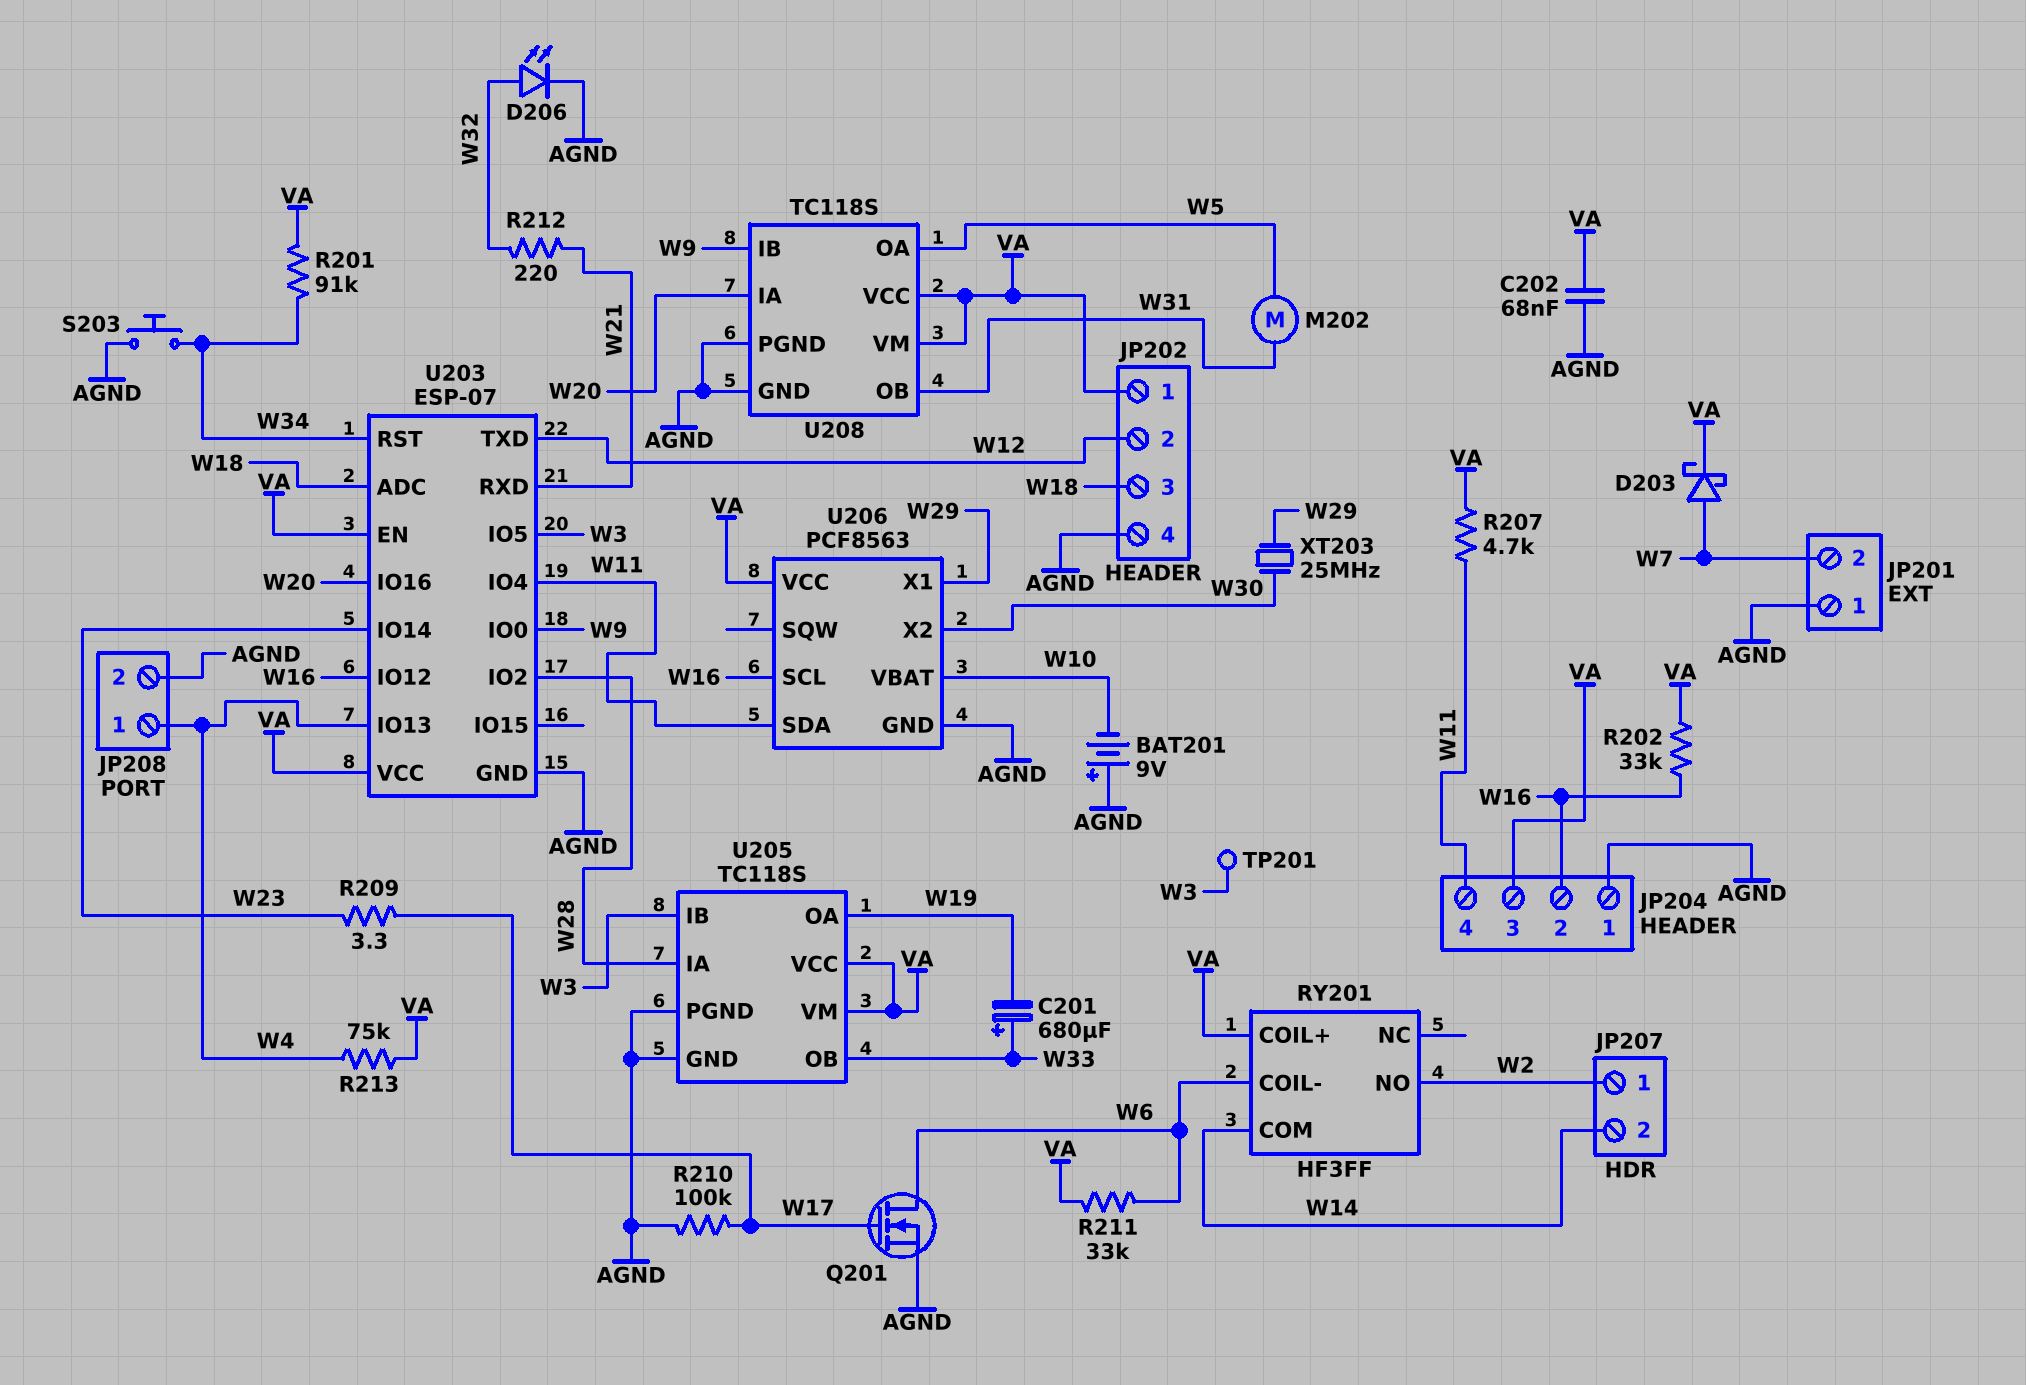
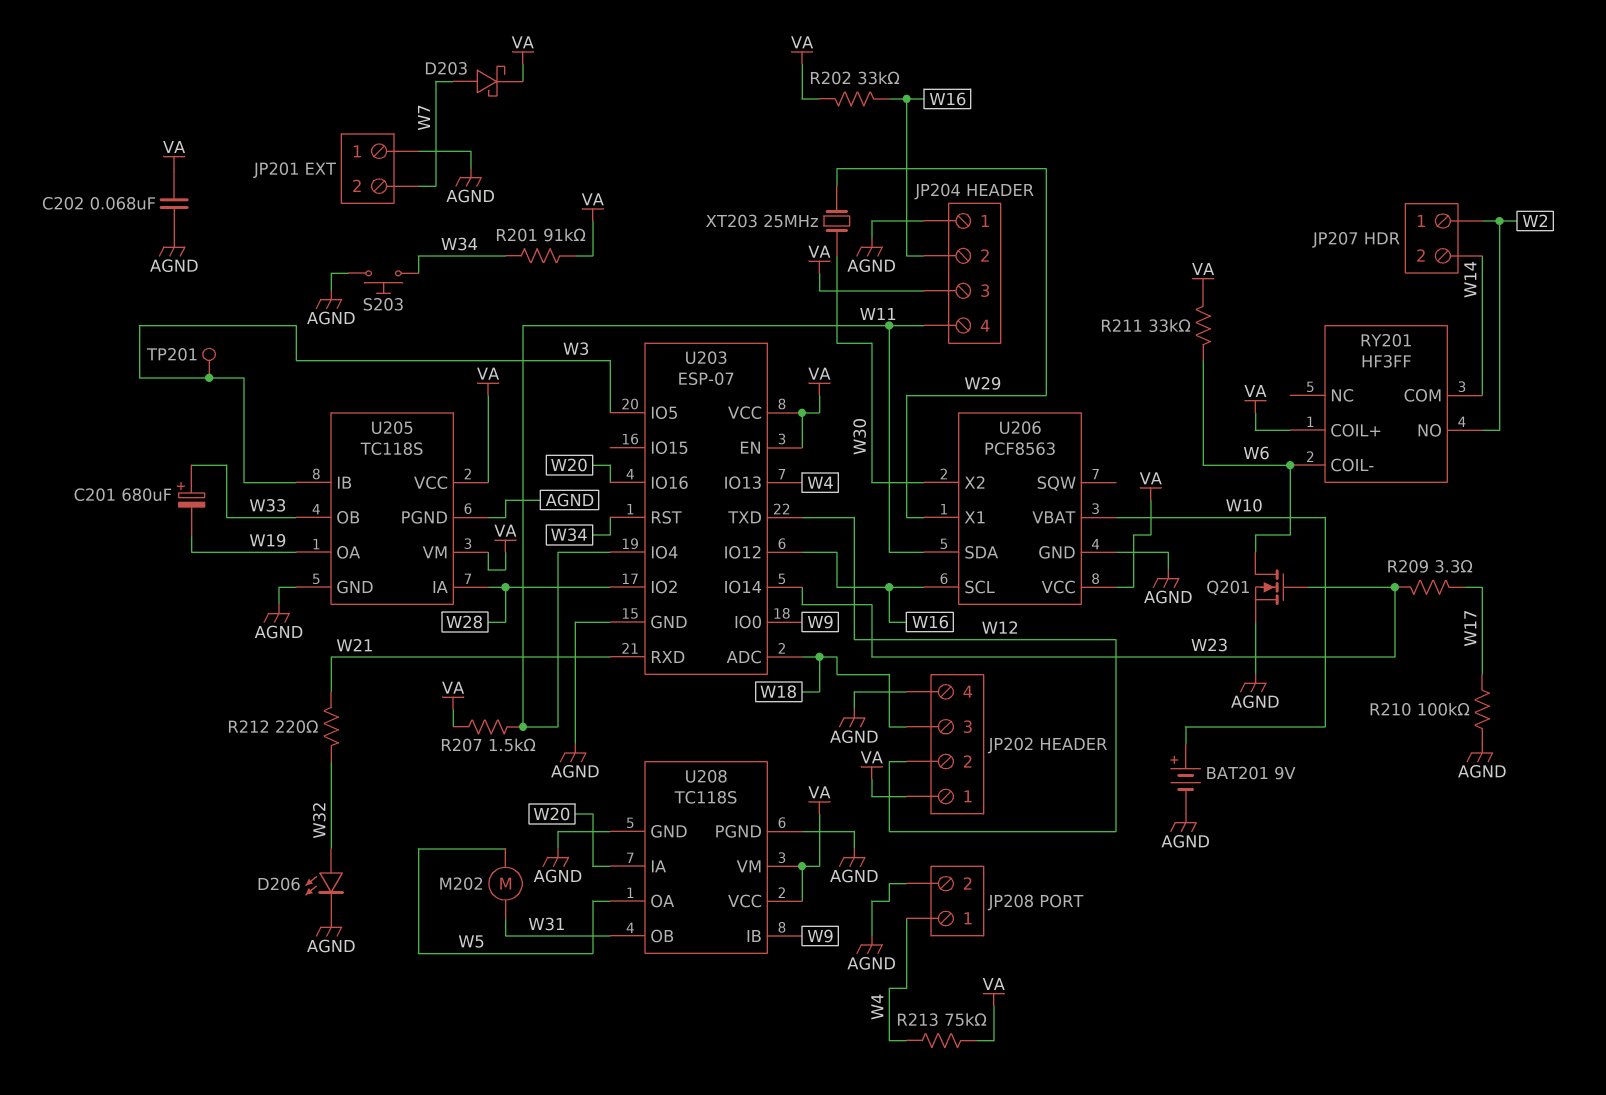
BAT201: 9V (plus AGND, minus W10) -> 9V (plus W10, minus AGND)
Q201: NMOS (G W17, D W6, S AGND) -> NMOS (G W23, D W6, S AGND)
R207: 4.7k (VA, W11) -> 1.5k (VA, W11)

